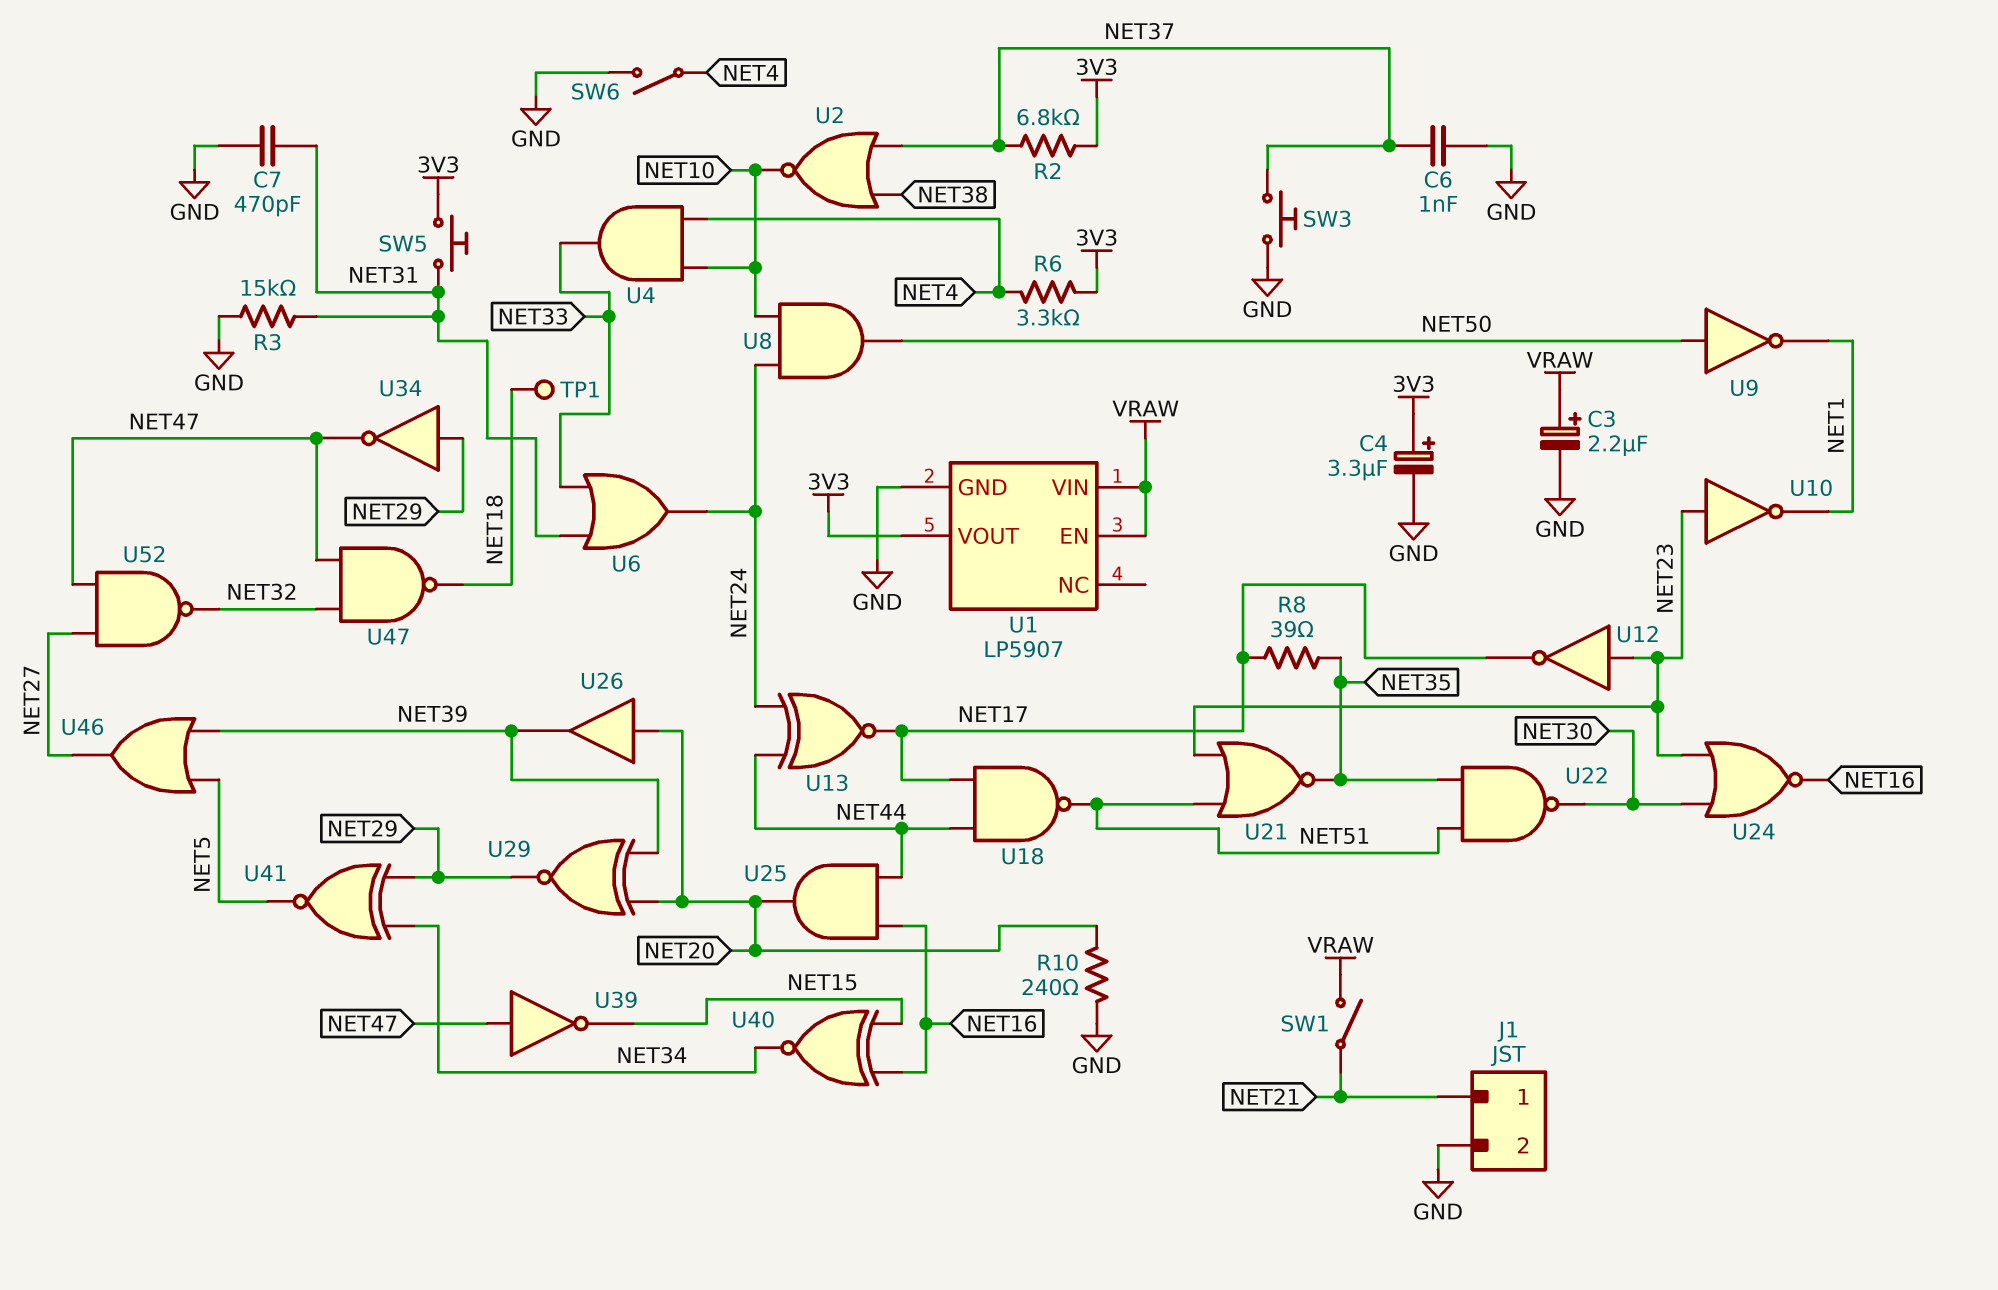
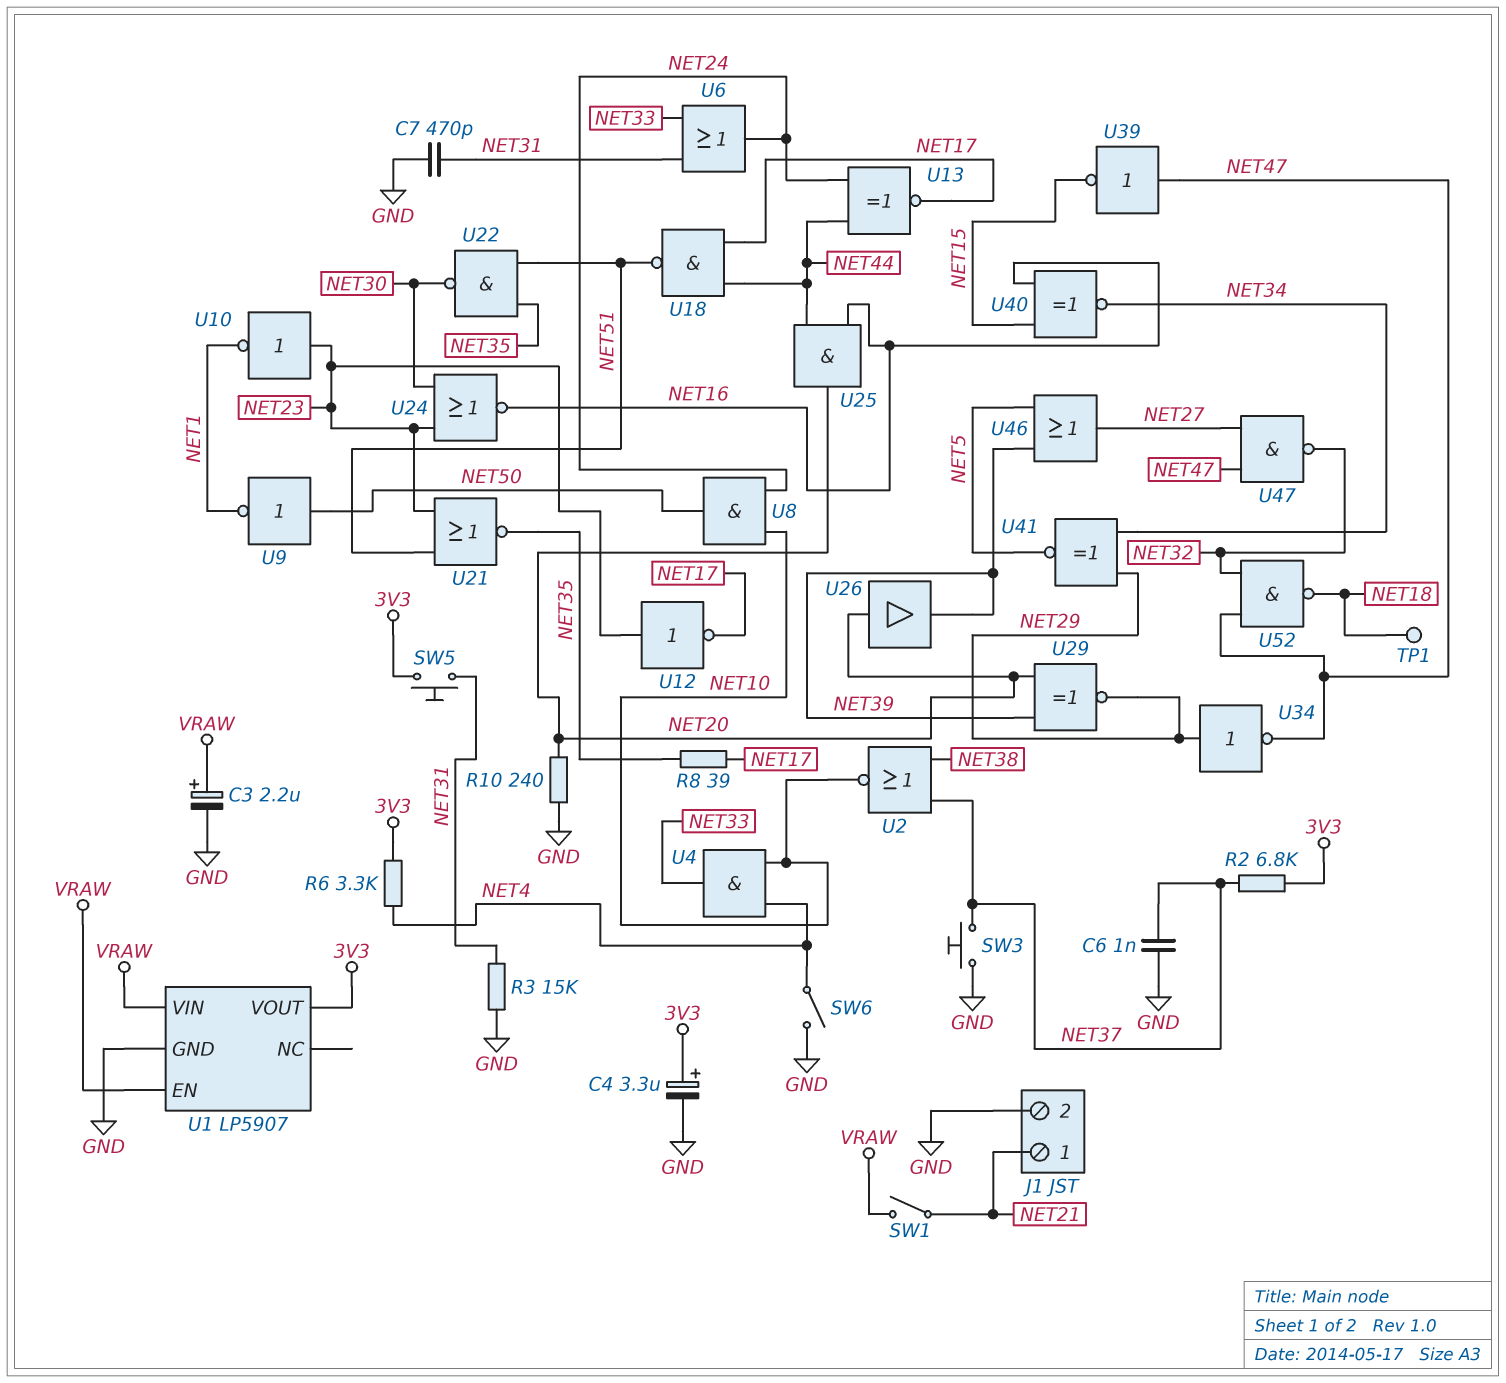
U47: NAND (in NET32, in NET47, out NET18) -> NAND (in NET27, in NET47, out NET32)
U52: NAND (in NET27, in NET47, out NET32) -> NAND (in NET32, in NET47, out NET18)

